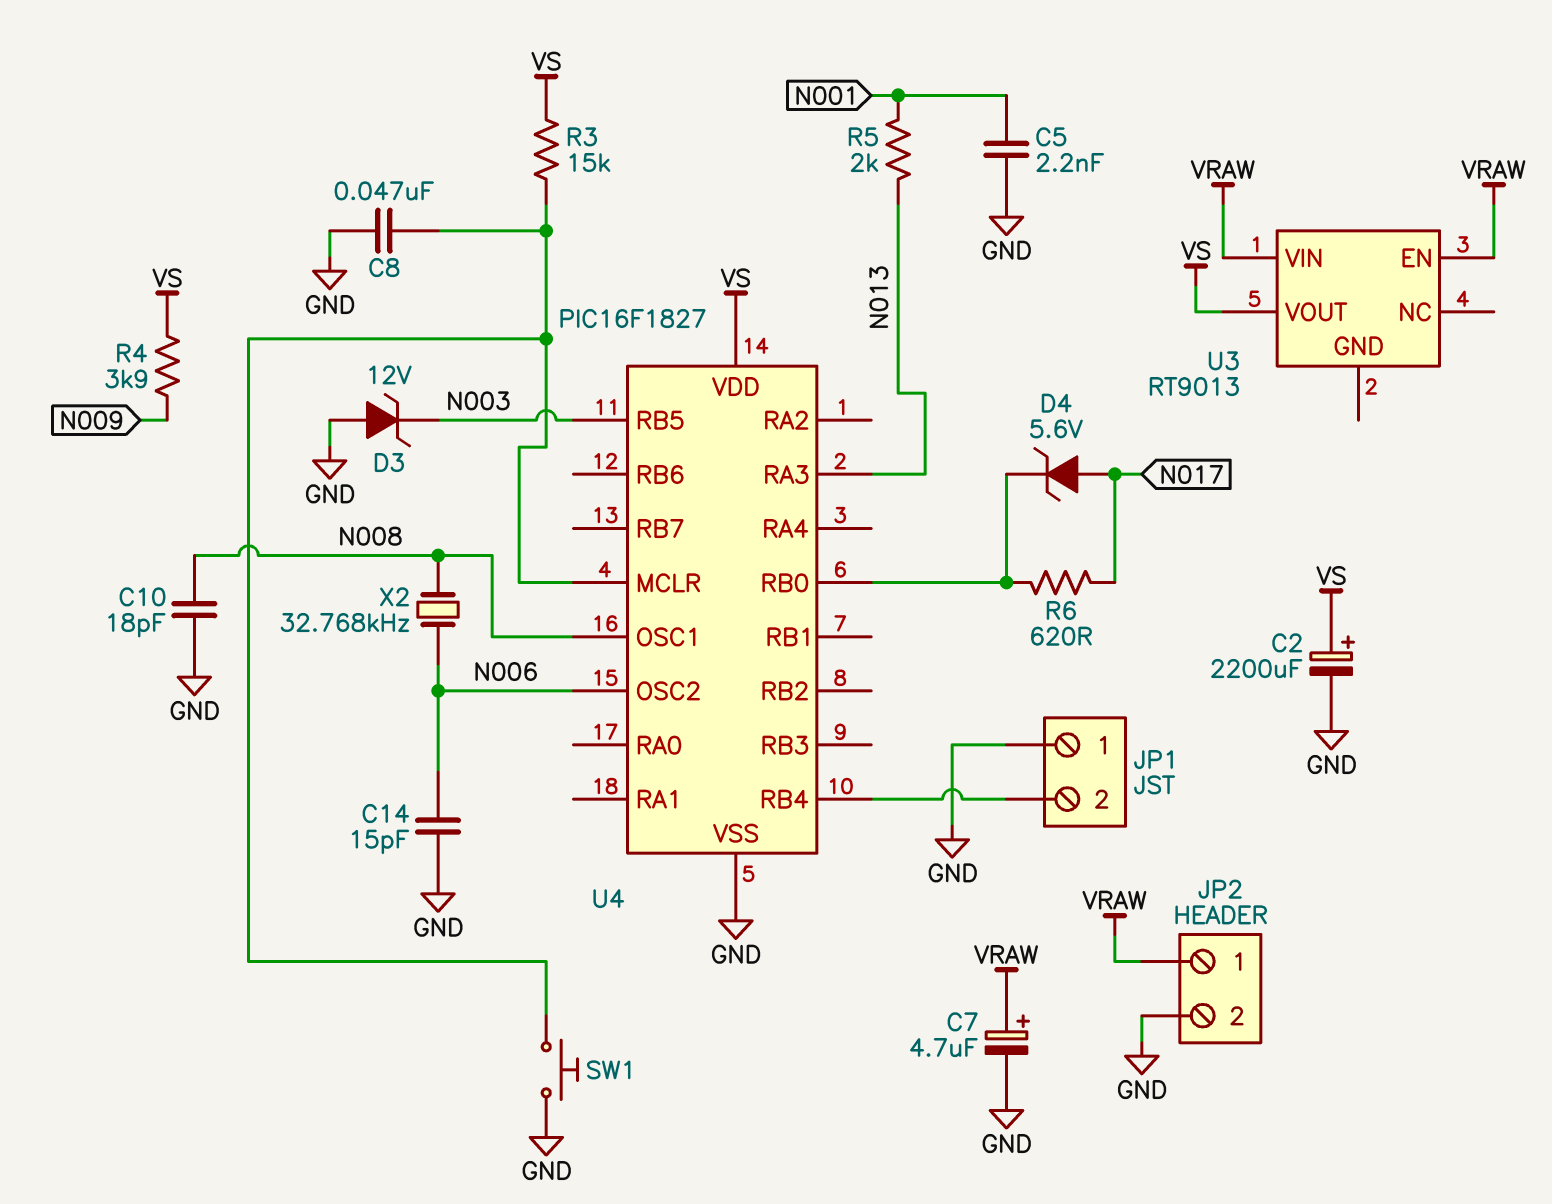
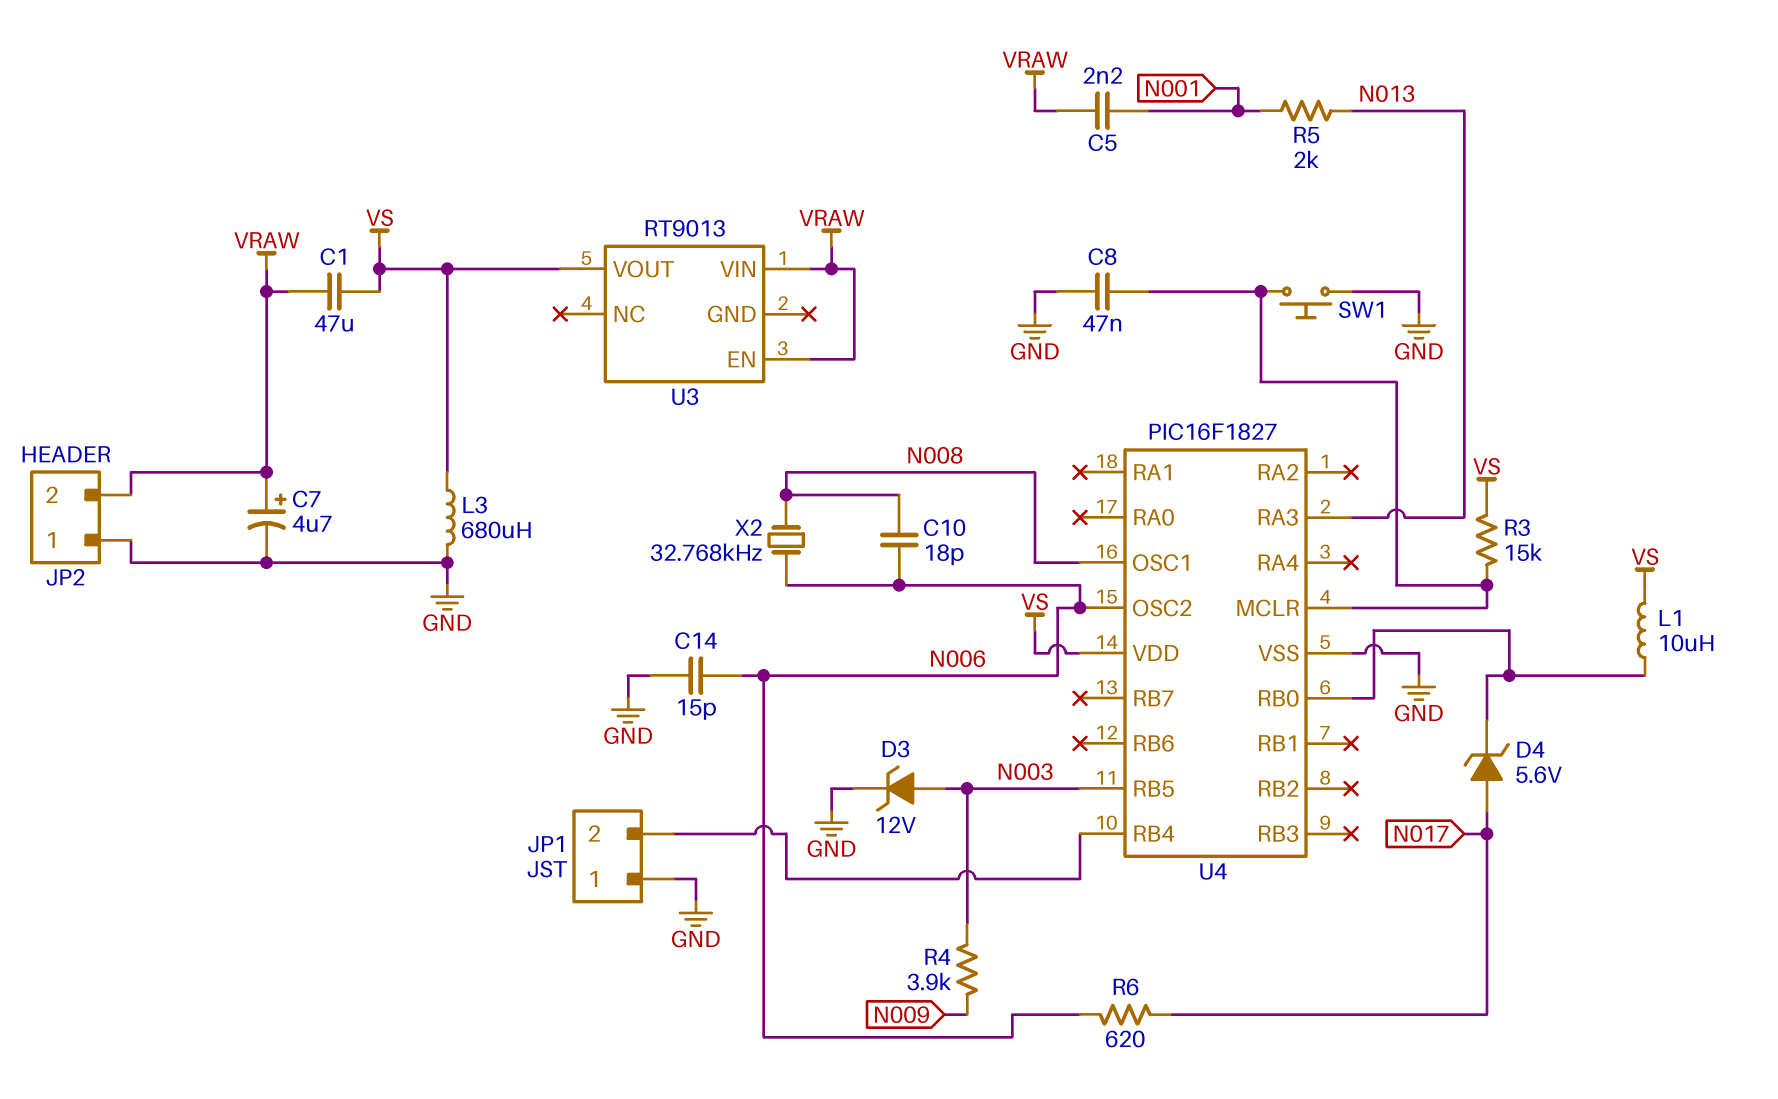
C1: none -> 47uF (VRAW, VS)
C2: 2200uF (plus VS, minus GND) -> none
C5: 2.2nF (GND, N001) -> 2.2nF (N001, VRAW)
C10: 18pF (GND, N008) -> 18pF (N006, N008)
D3: zener 12V (A GND, K N003) -> zener 12V (A N003, K GND)
JP2 pin 1: VRAW -> GND
JP2 pin 2: GND -> VRAW
L1: none -> 10uH (U4/RB0, VS)
L3: none -> 680uH (GND, VS)
R4: 3.9k (N009, VS) -> 3.9k (N003, N009)
R6: 620 (N017, U4/RB0) -> 620 (N006, N017)

